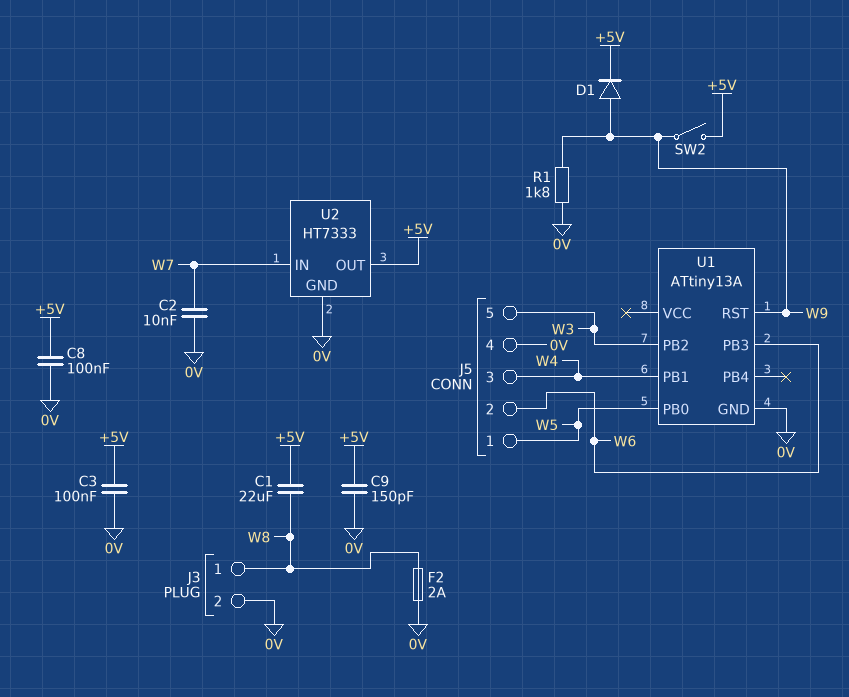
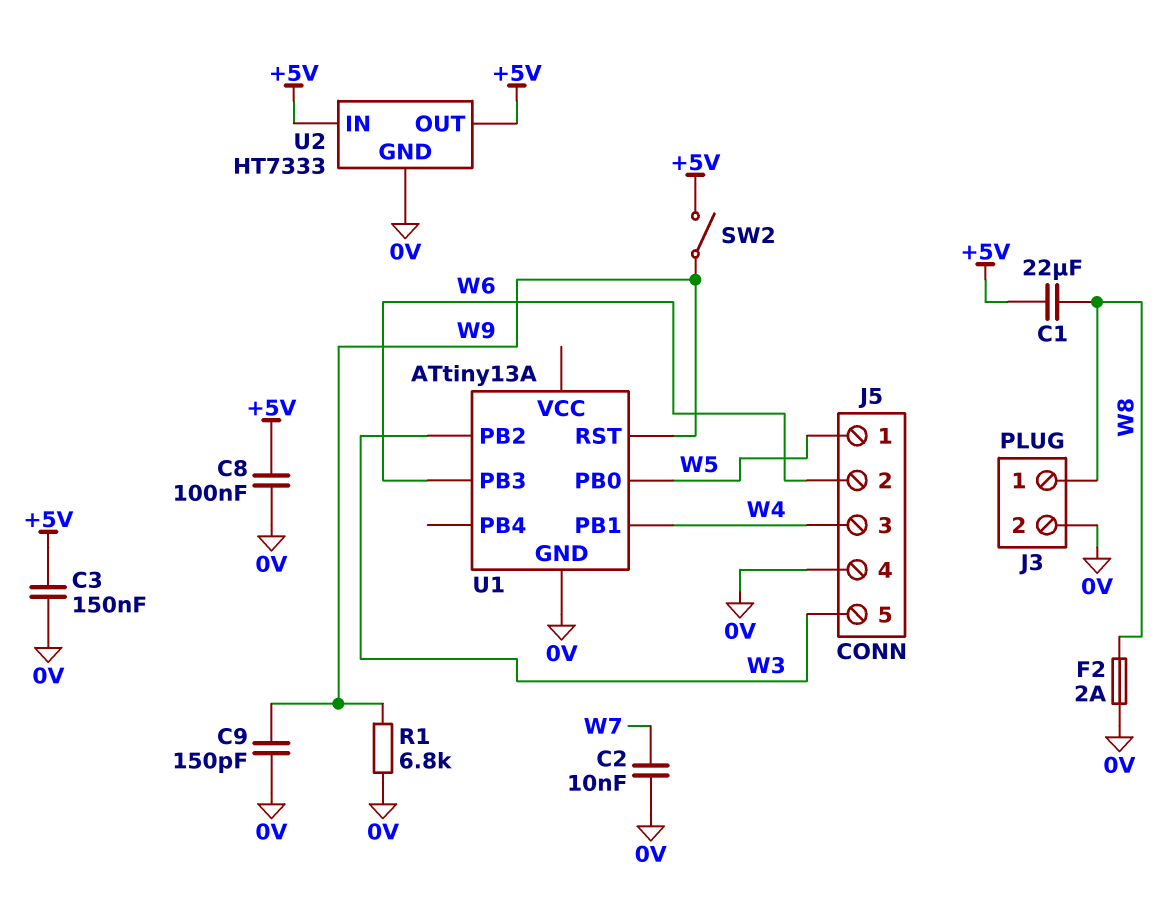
C3: 100nF (+5V, 0V) -> 150nF (+5V, 0V)
C9: 150pF (+5V, 0V) -> 150pF (0V, W9)
D1: diode (A W9, K +5V) -> none
R1: 1.8k (0V, W9) -> 6.8k (0V, W9)
U2 pin IN: W7 -> +5V

